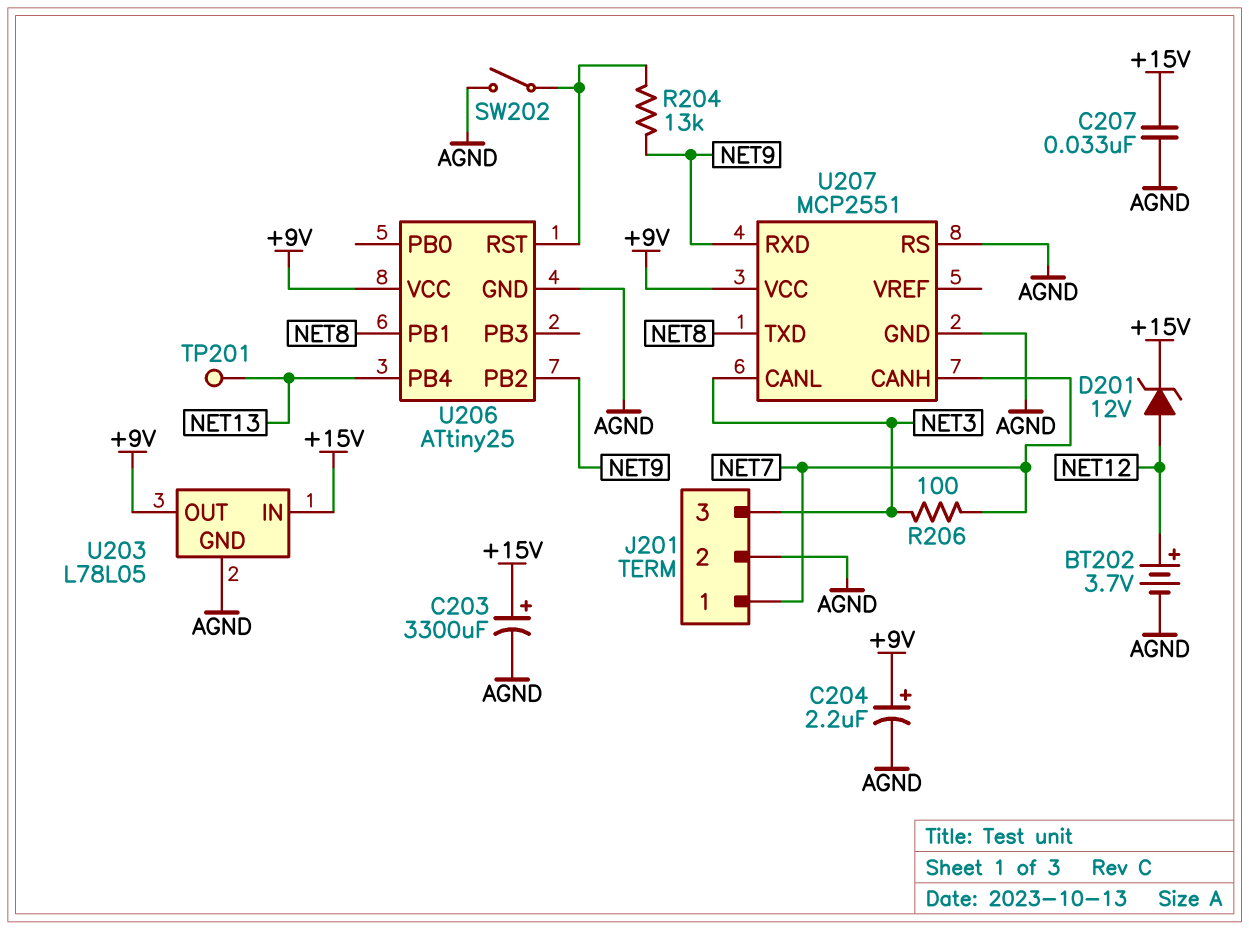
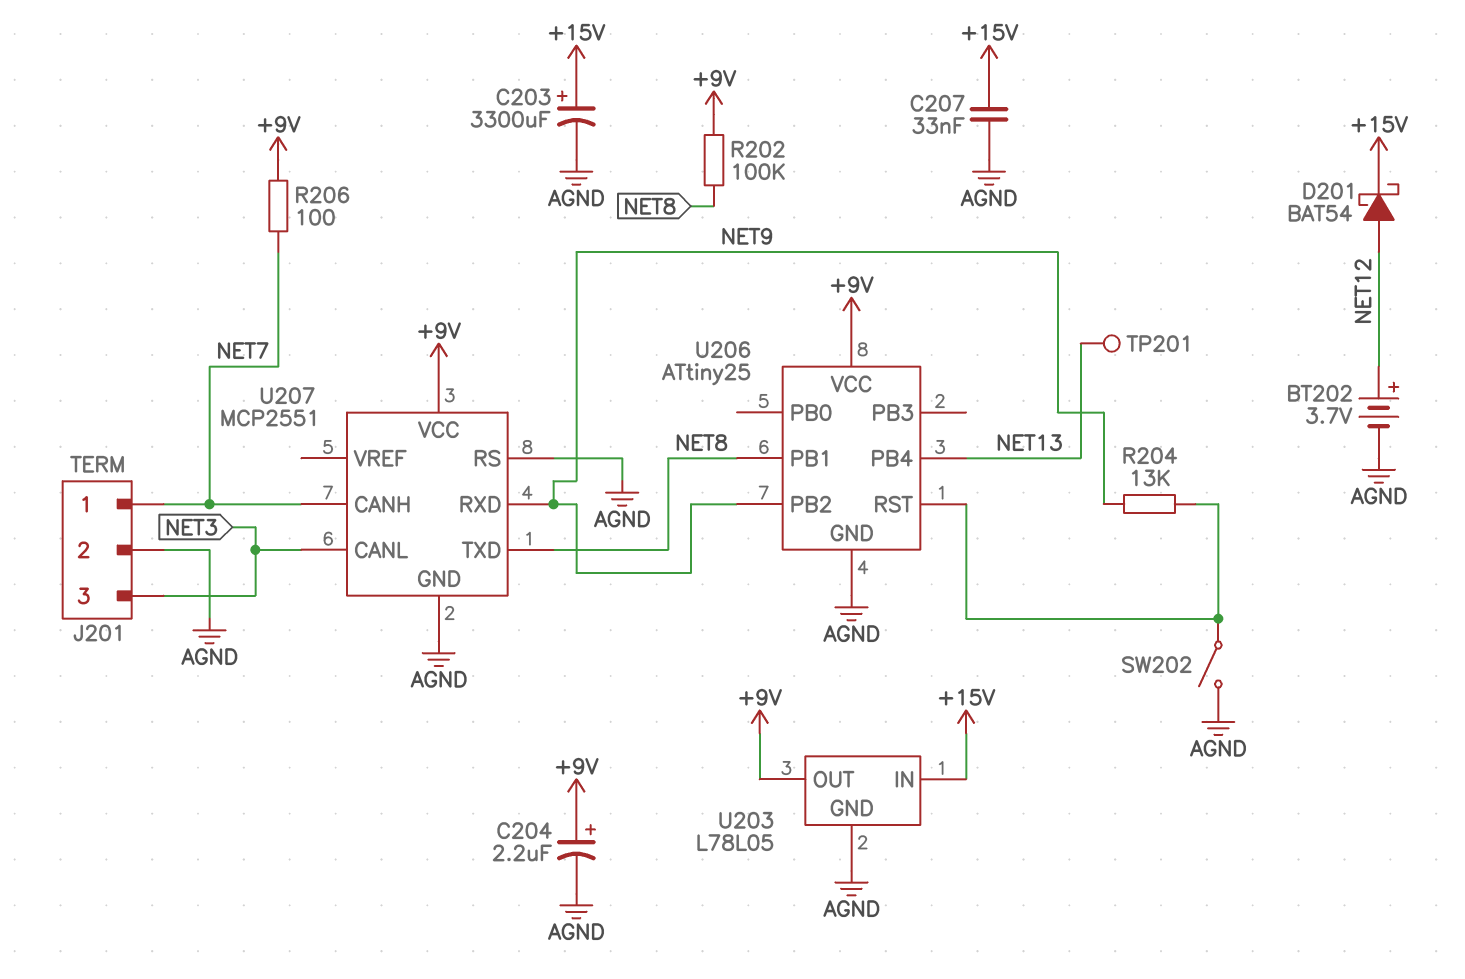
D201: zener 12V (A NET12, K +15V) -> schottky BAT54 (A NET12, K +15V)
R202: none -> 100k (+9V, NET8)
R206: 100 (NET3, NET7) -> 100 (+9V, NET7)

